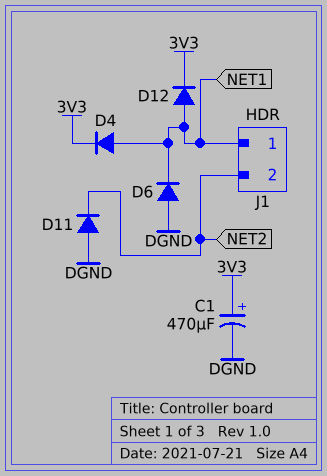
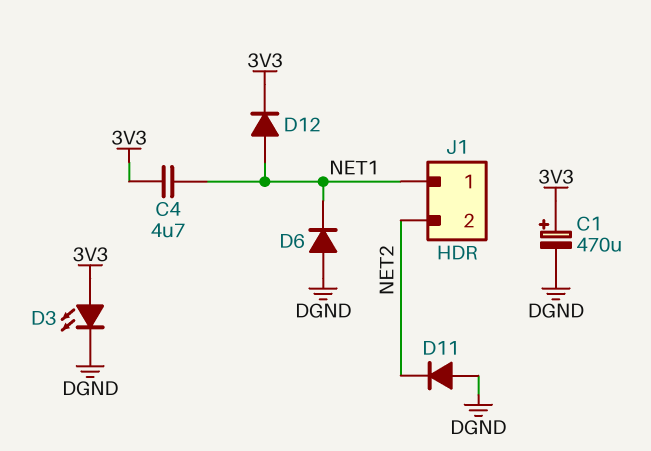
C4: none -> 4.7uF (3V3, NET1)
D3: none -> LED (A 3V3, K DGND)
D4: diode (A NET1, K 3V3) -> none

